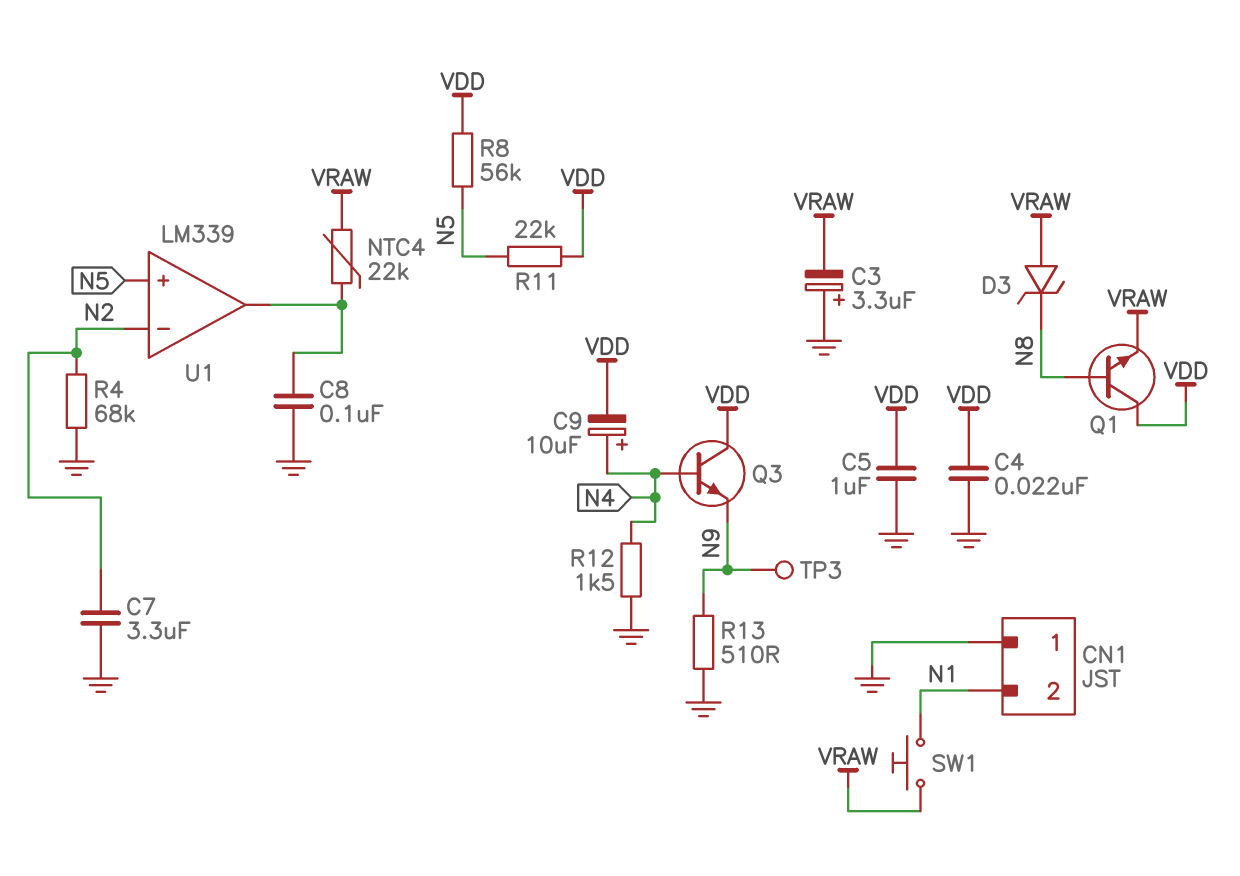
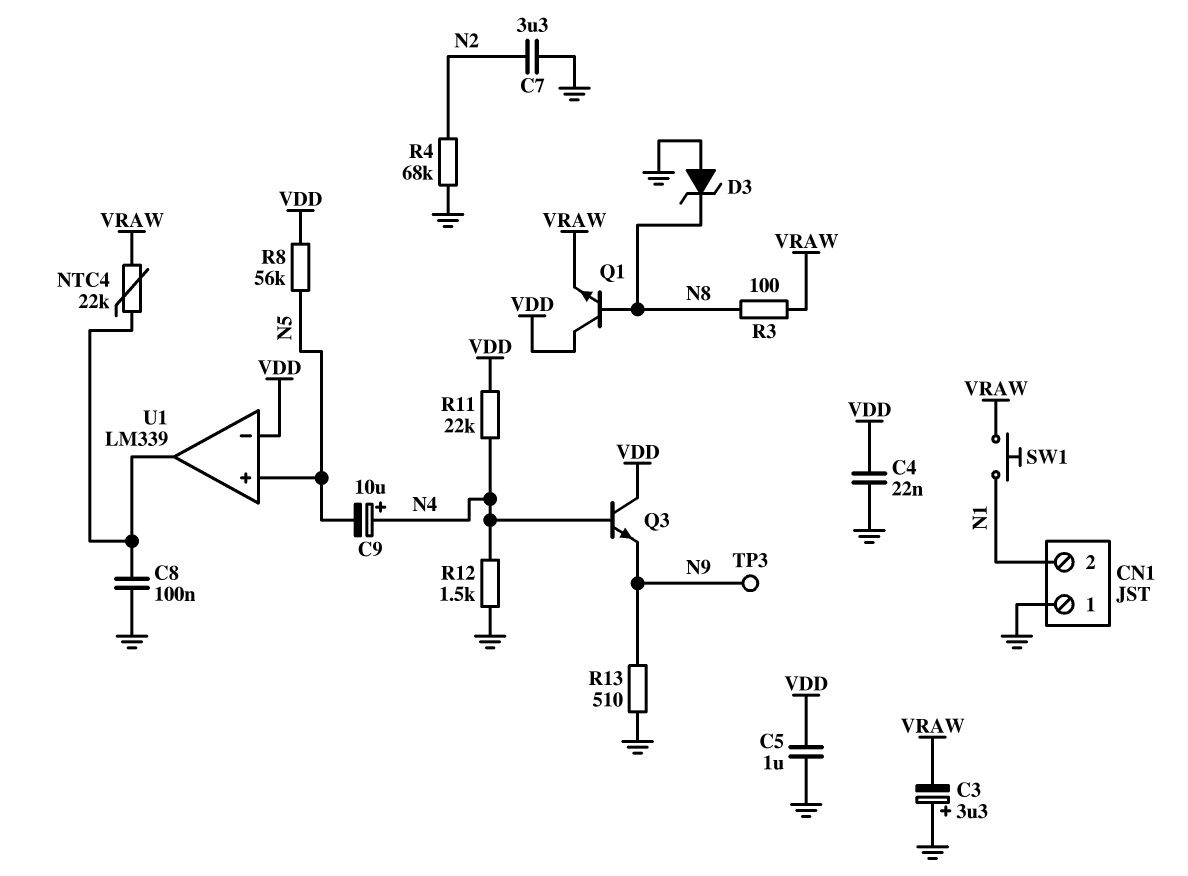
C9: 10uF (plus N4, minus VDD) -> 10uF (plus N4, minus N5)
D3: zener (A VRAW, K N8) -> zener (A GND, K N8)
R3: none -> 100 (N8, VRAW)
R11: 22k (N5, VDD) -> 22k (N4, VDD)
U1 pin in-: N2 -> VDD

